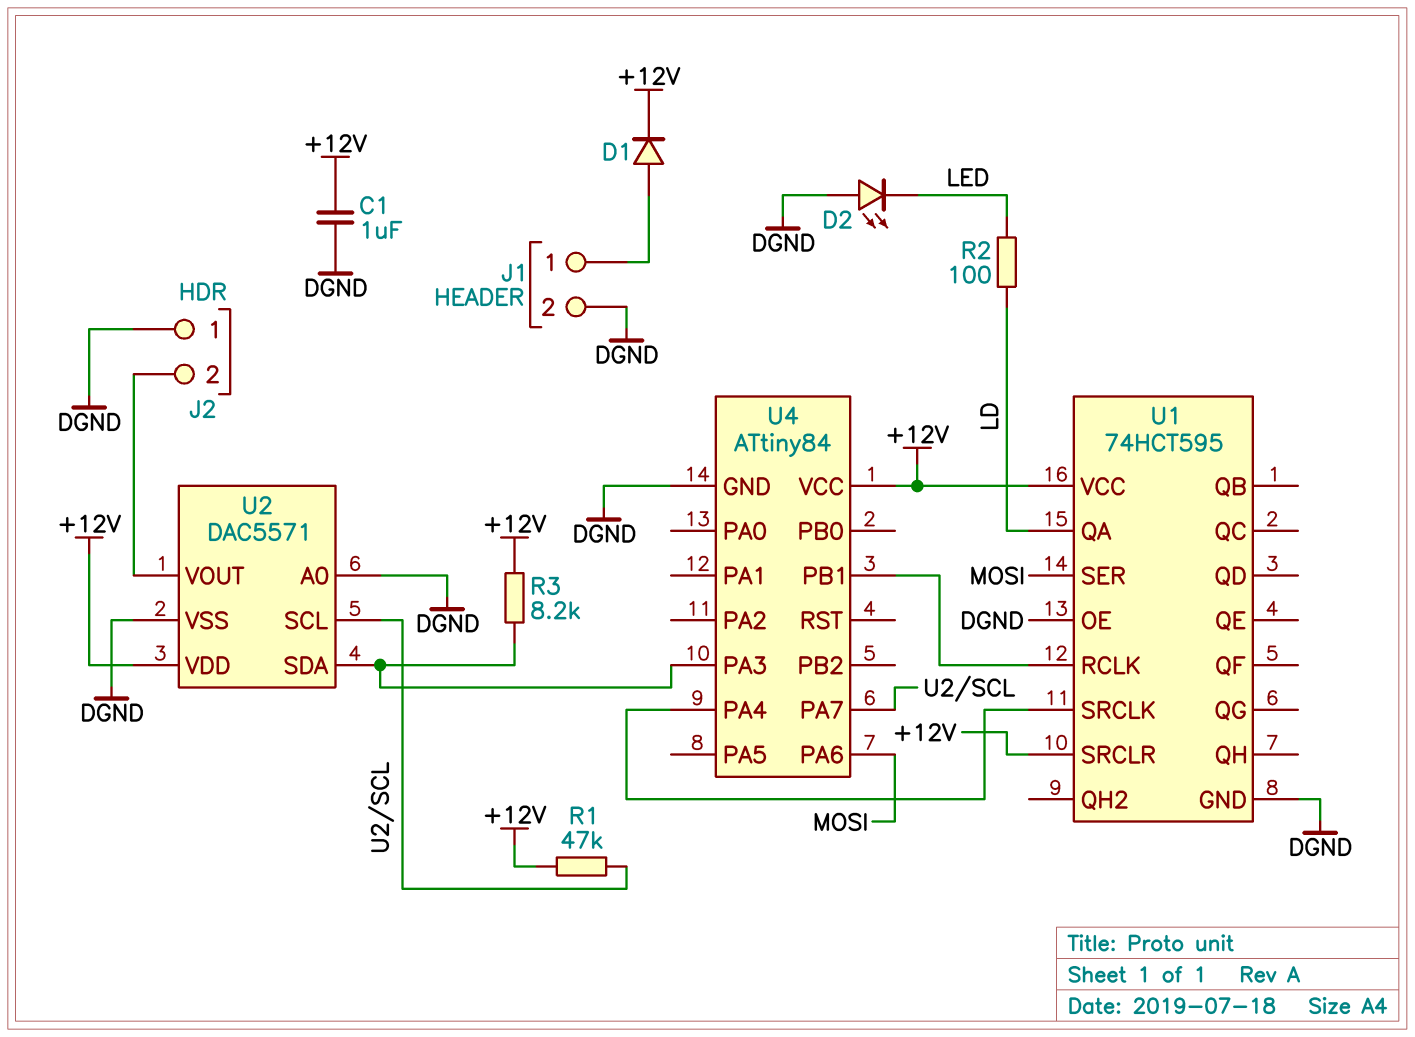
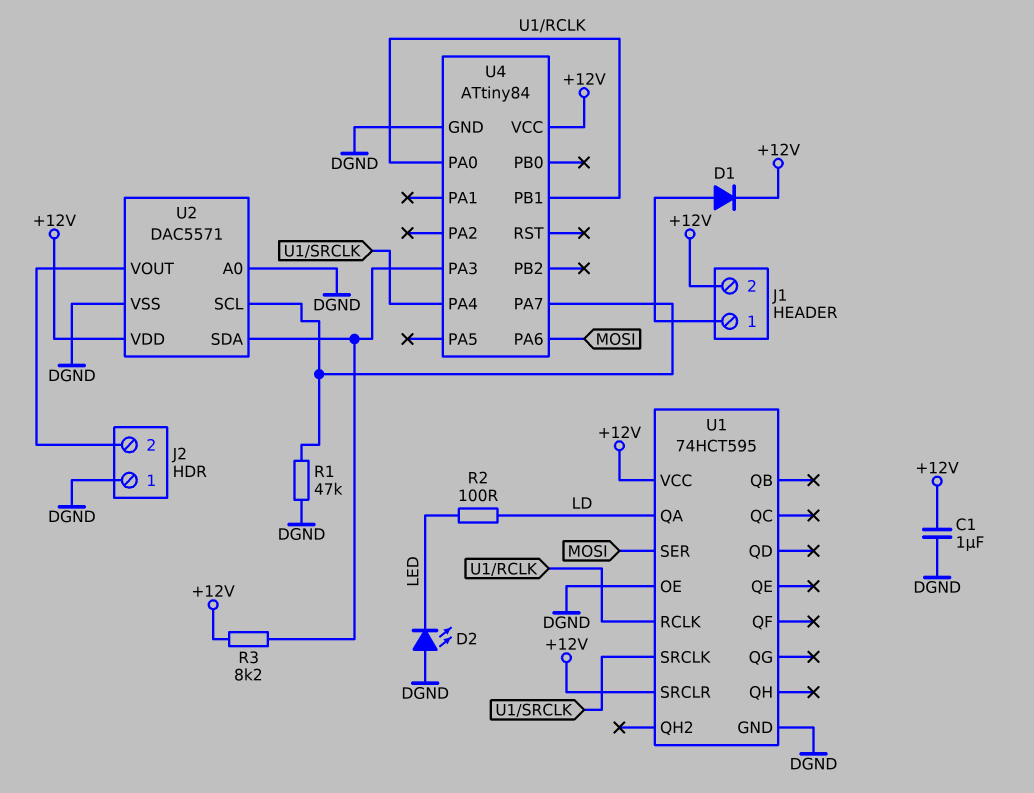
J1 pin 2: DGND -> +12V
R1: 47k (+12V, U2/SCL) -> 47k (DGND, U2/SCL)
U4 pin PA0: none -> U1/RCLK

